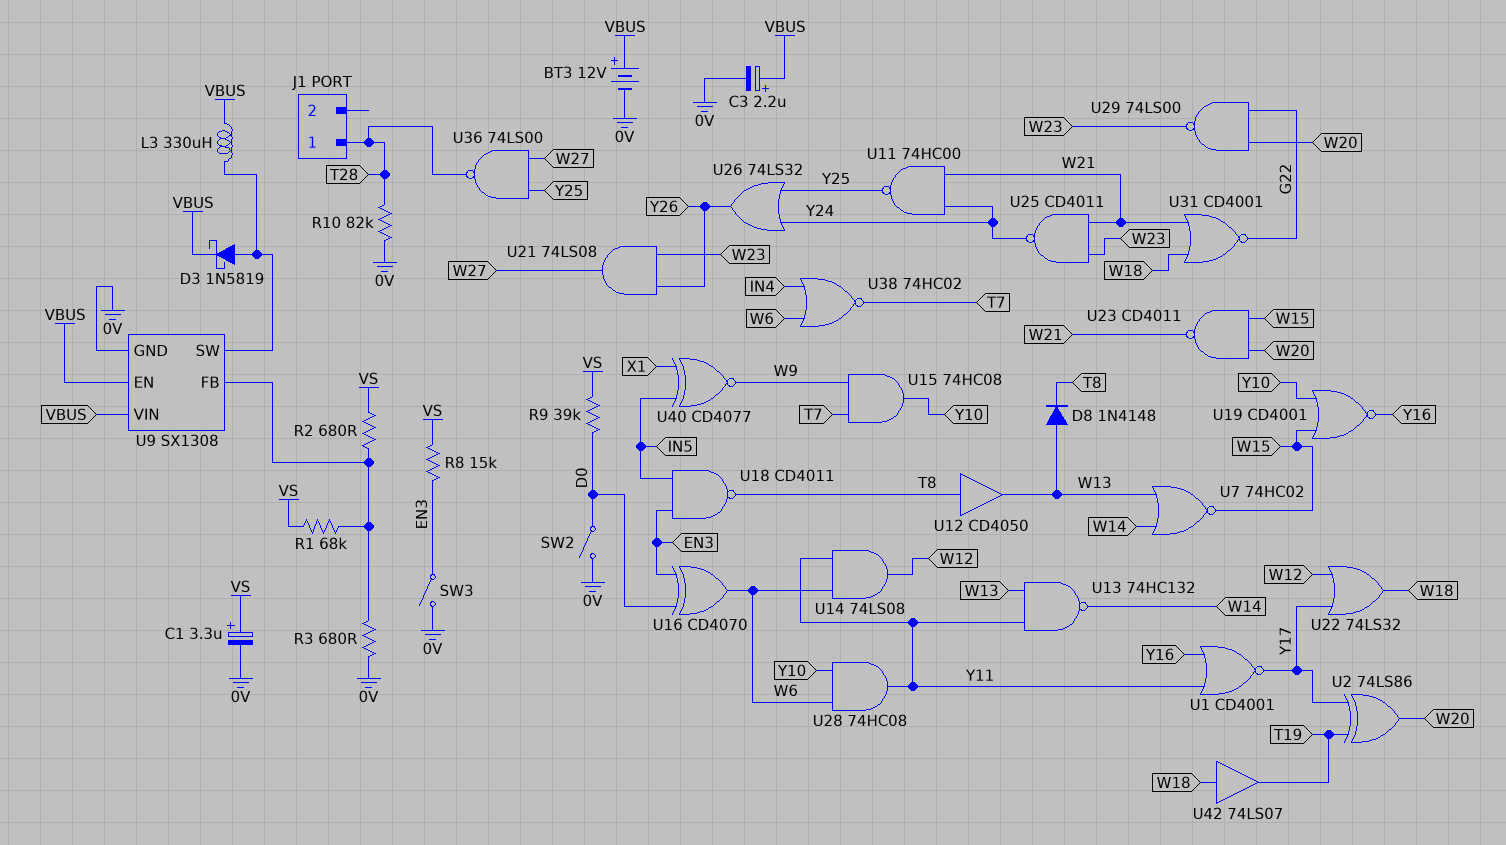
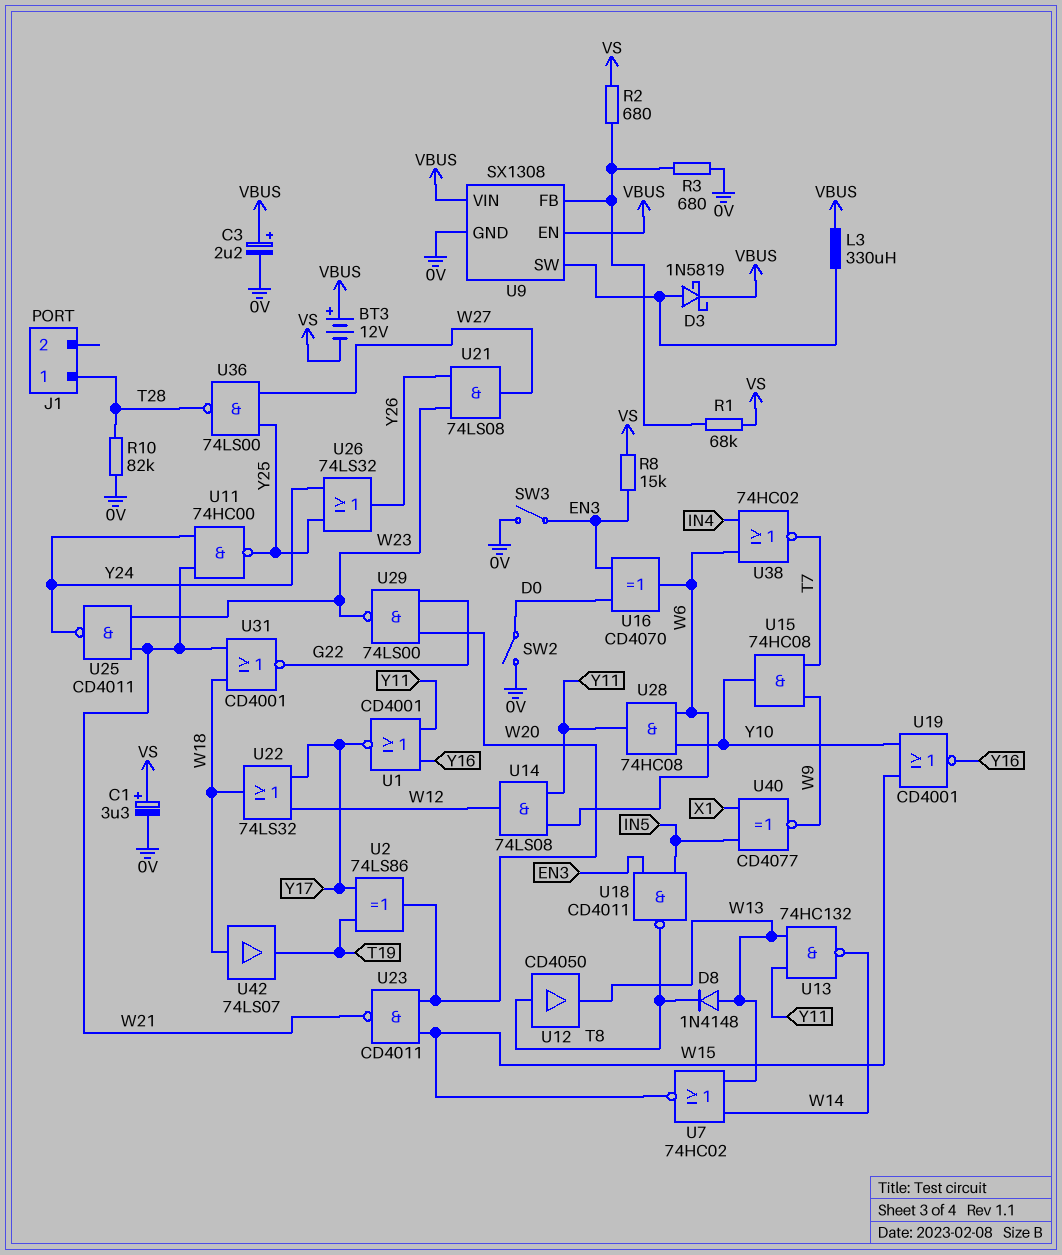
BT3: 12V (plus VBUS, minus 0V) -> 12V (plus VBUS, minus VS)
R9: 39k (D0, VS) -> none

